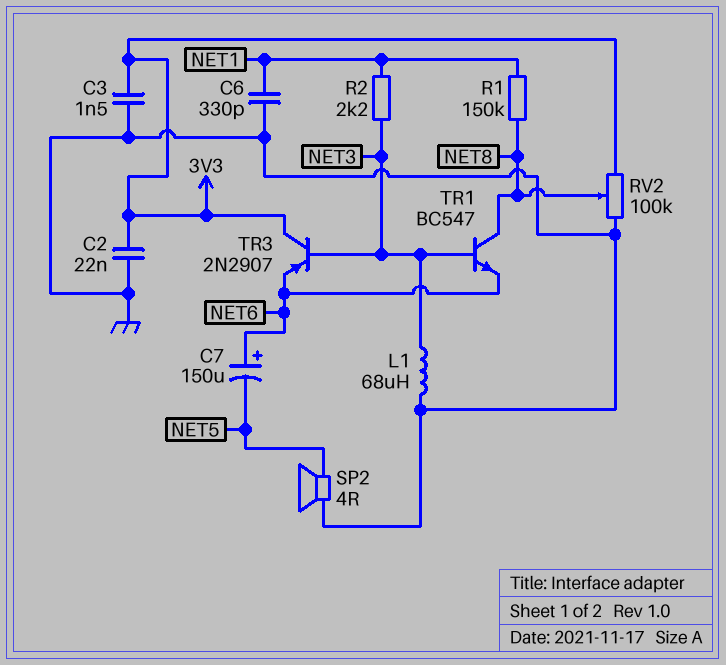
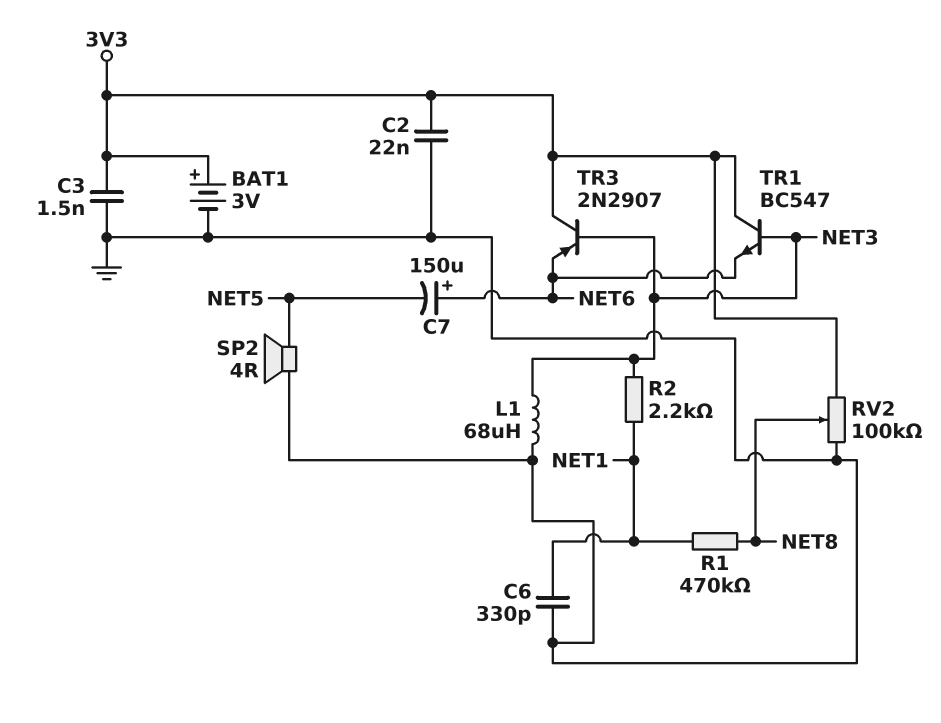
BAT1: none -> 3V (plus 3V3, minus GND)
R1: 150k (NET1, NET8) -> 470k (NET1, NET8)
TR1: NPN BC547 (B NET3, C NET8, E NET6) -> NPN BC547 (B NET3, C 3V3, E NET6)

